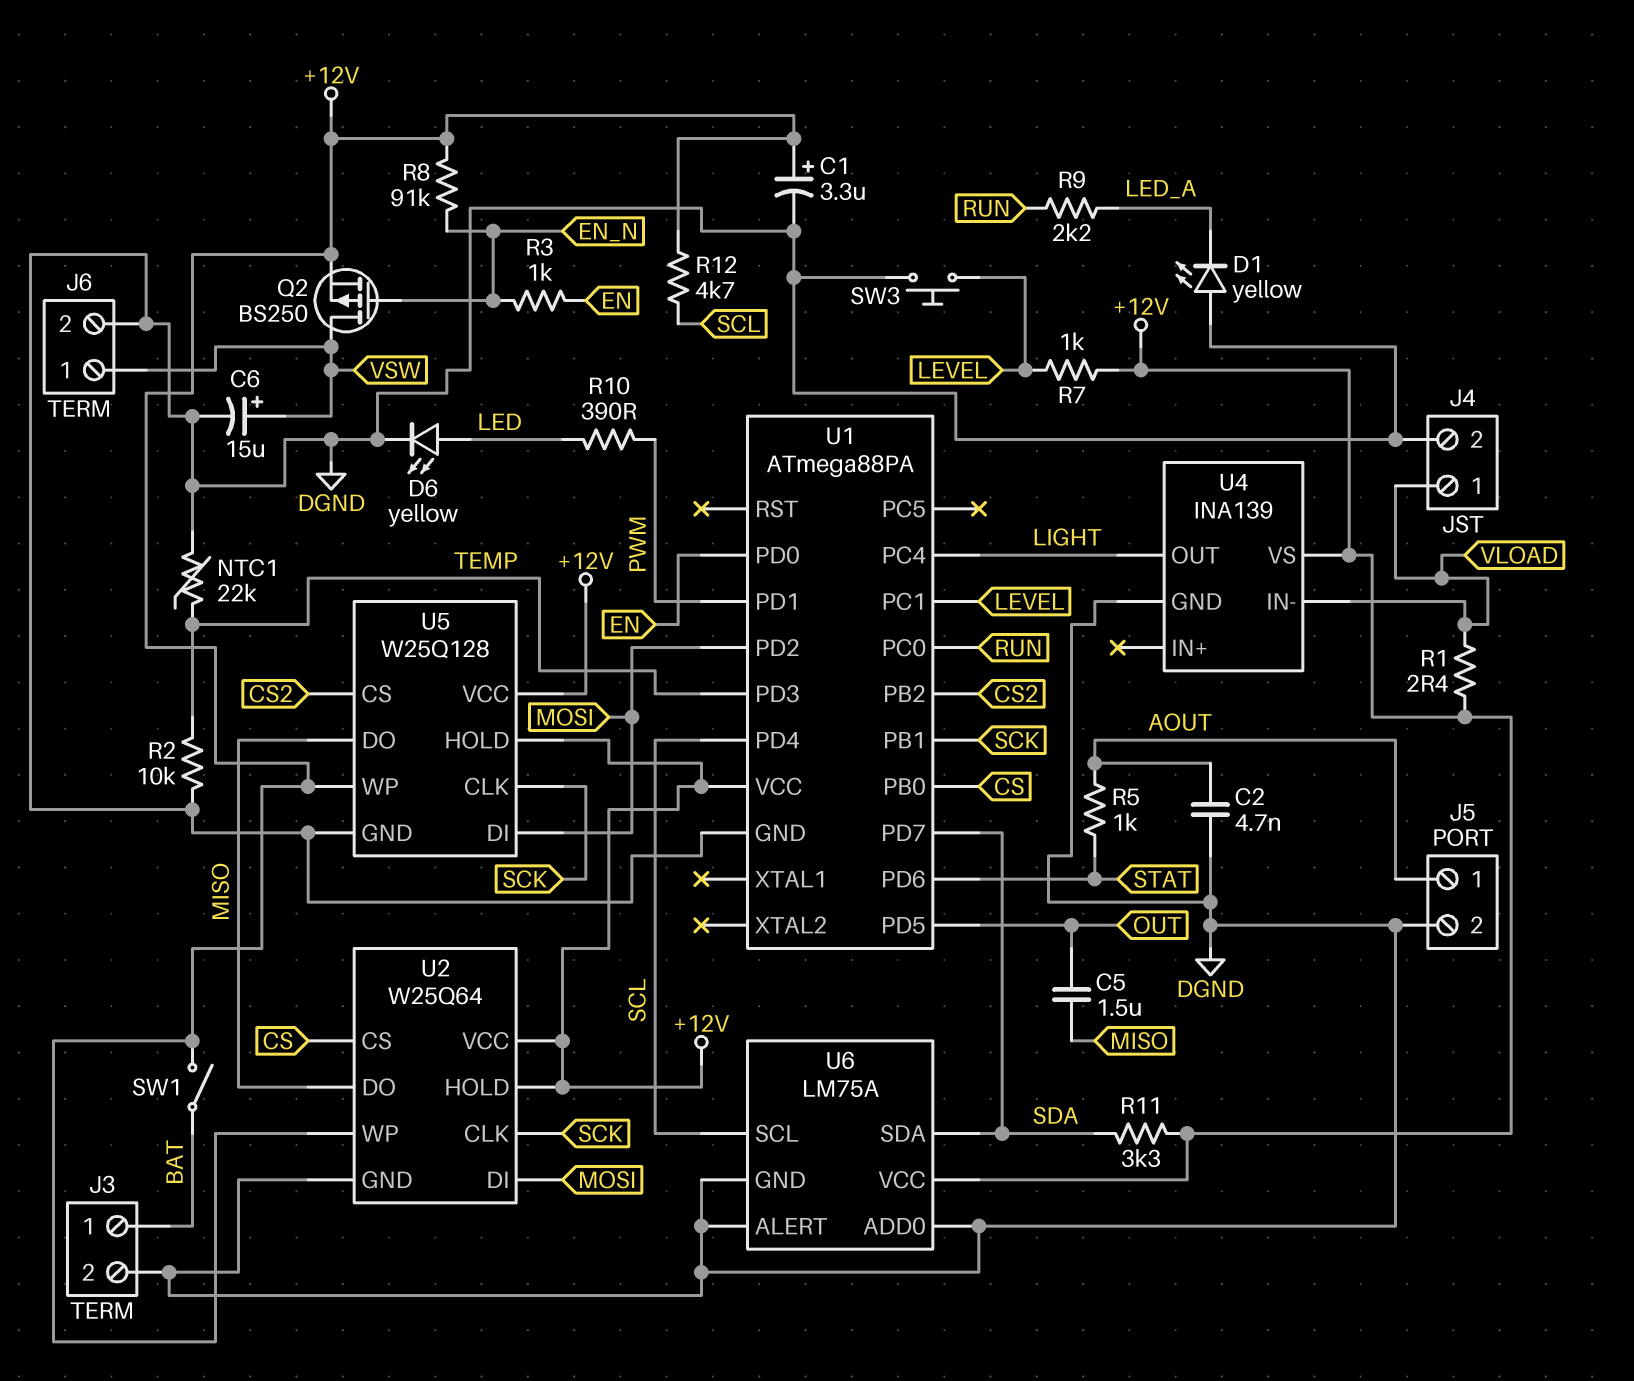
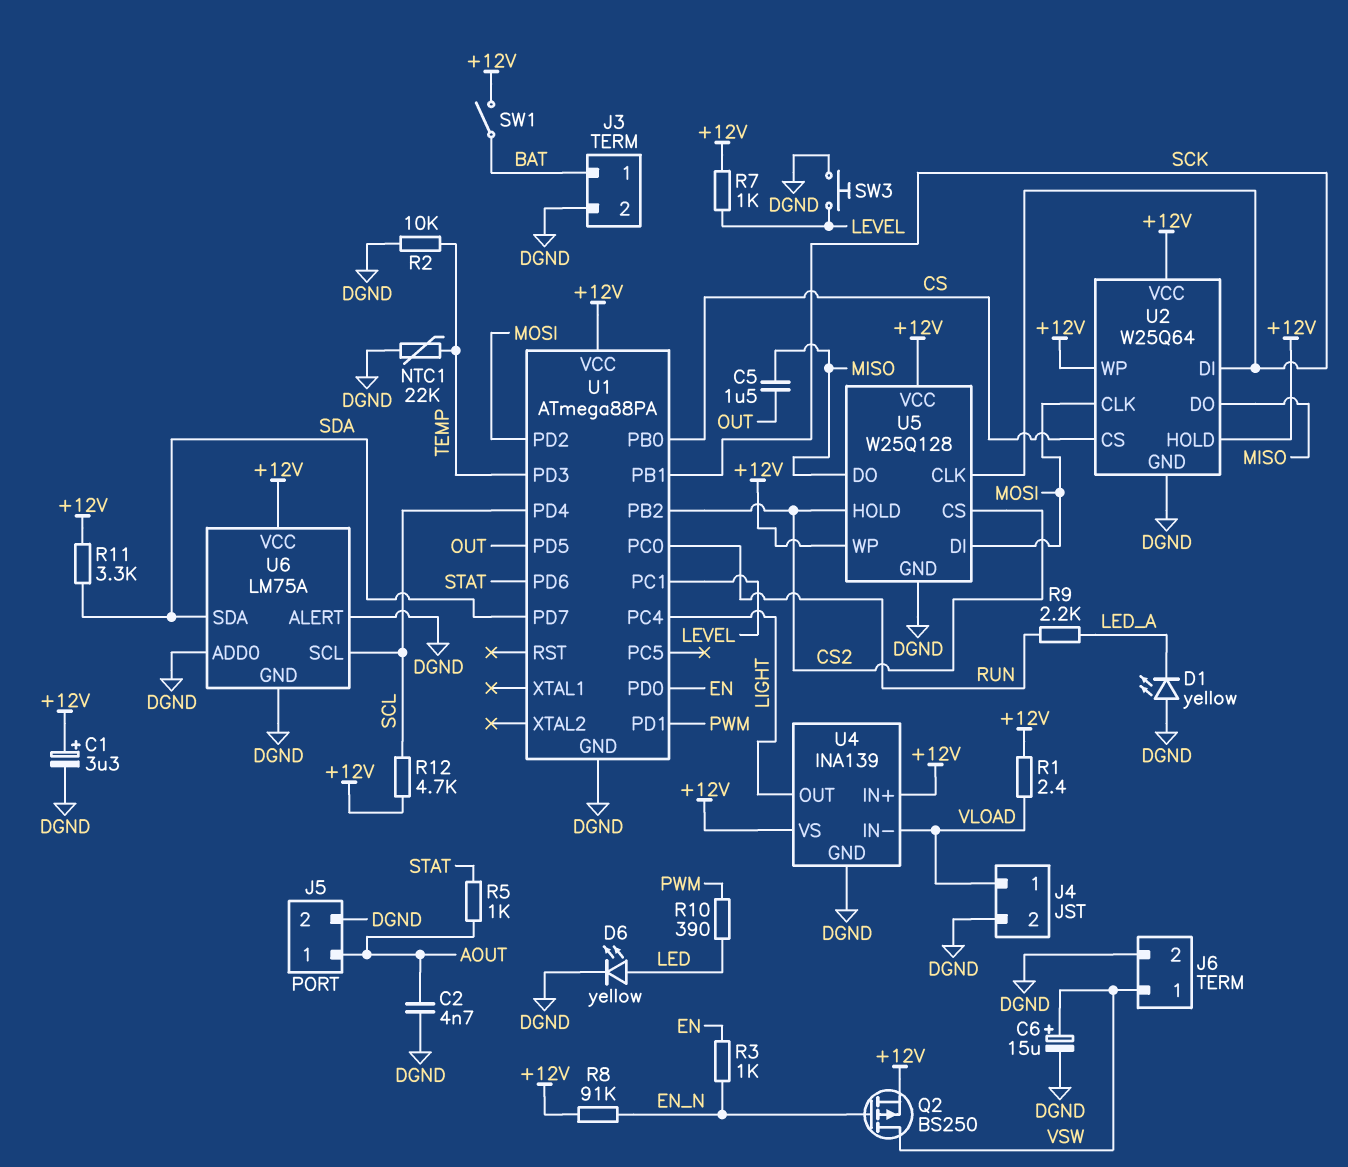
U2 pin CLK: SCK -> MOSI
U2 pin DI: MOSI -> SCK
U4 pin IN+: none -> +12V
U5 pin HOLD: +12V -> CS2

